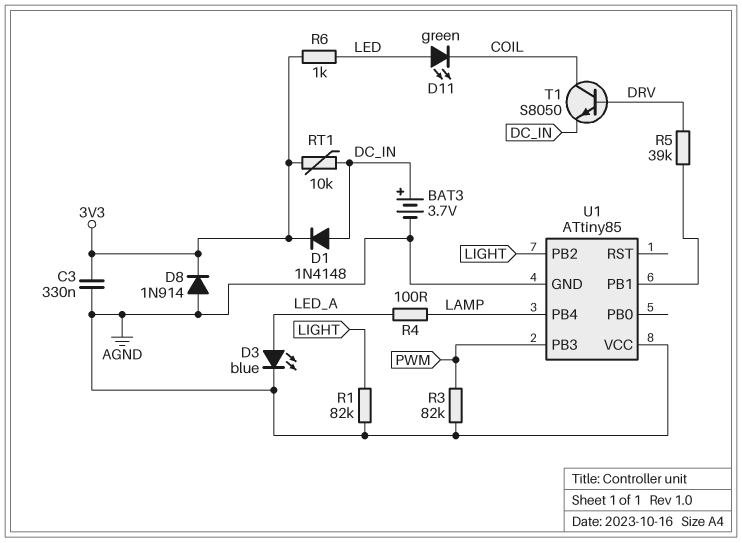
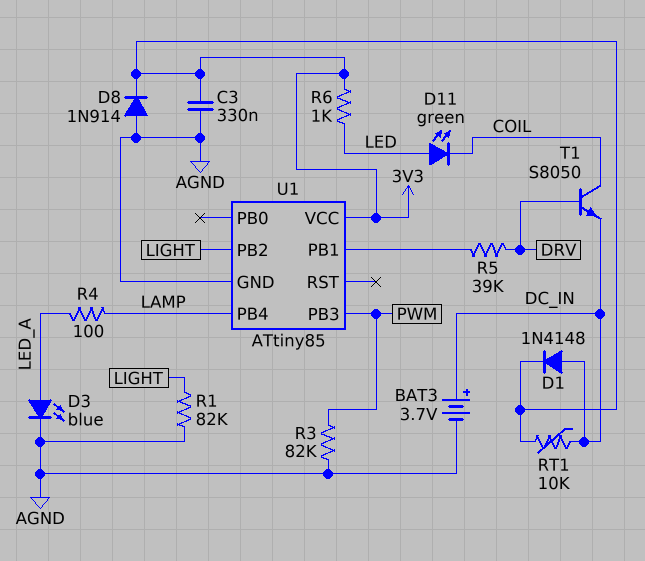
U1 pin VCC: AGND -> 3V3

